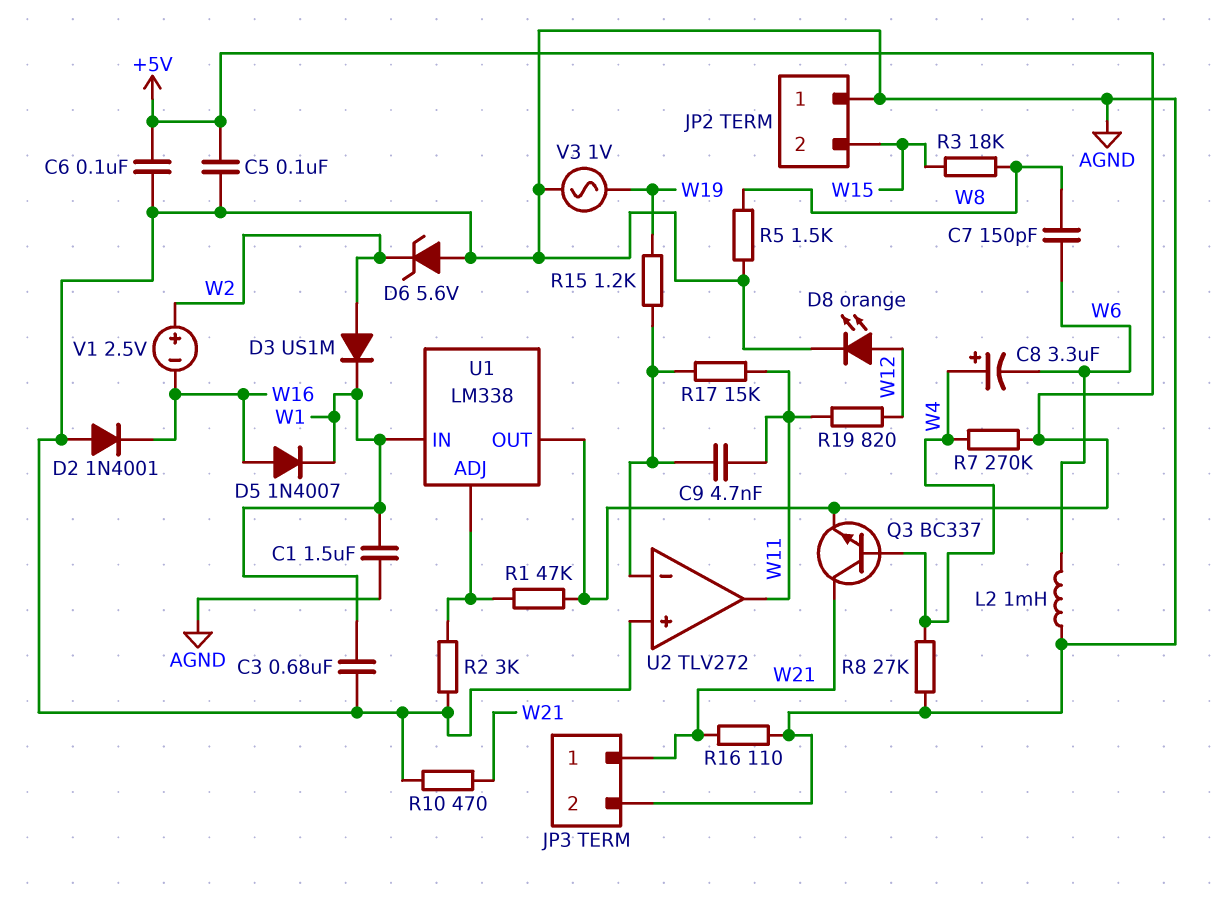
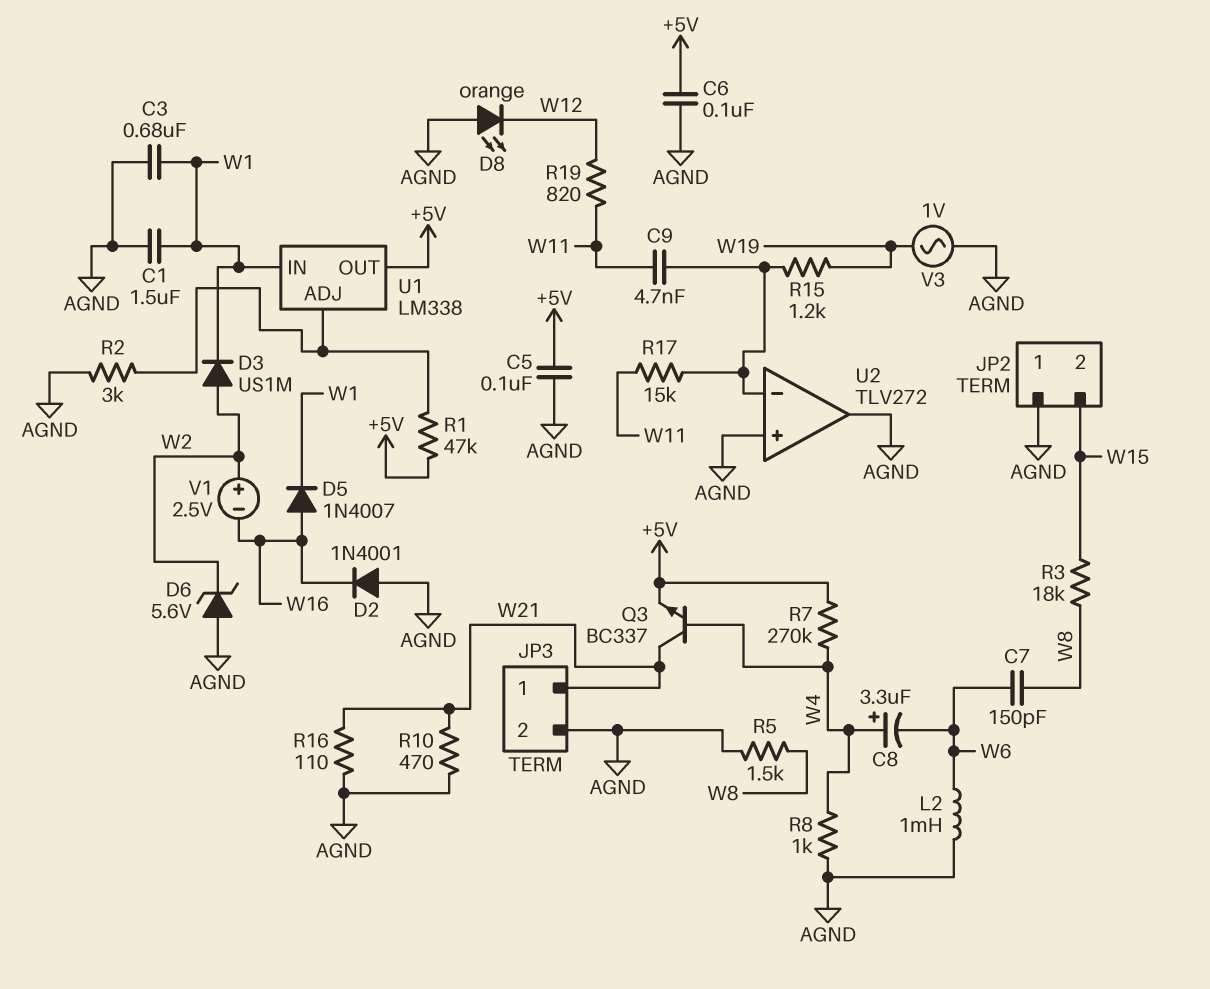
D8: LED orange (A W12, K AGND) -> LED orange (A AGND, K W12)
R8: 27k (AGND, W4) -> 1k (AGND, W4)
U2 pin out: W11 -> AGND

